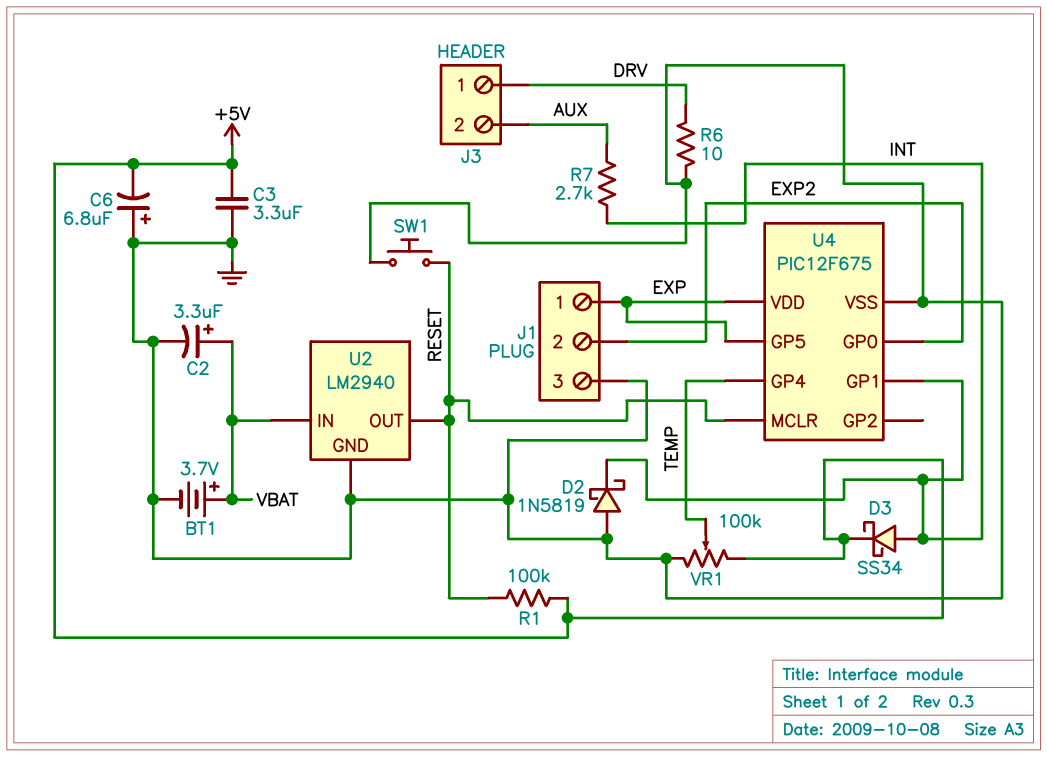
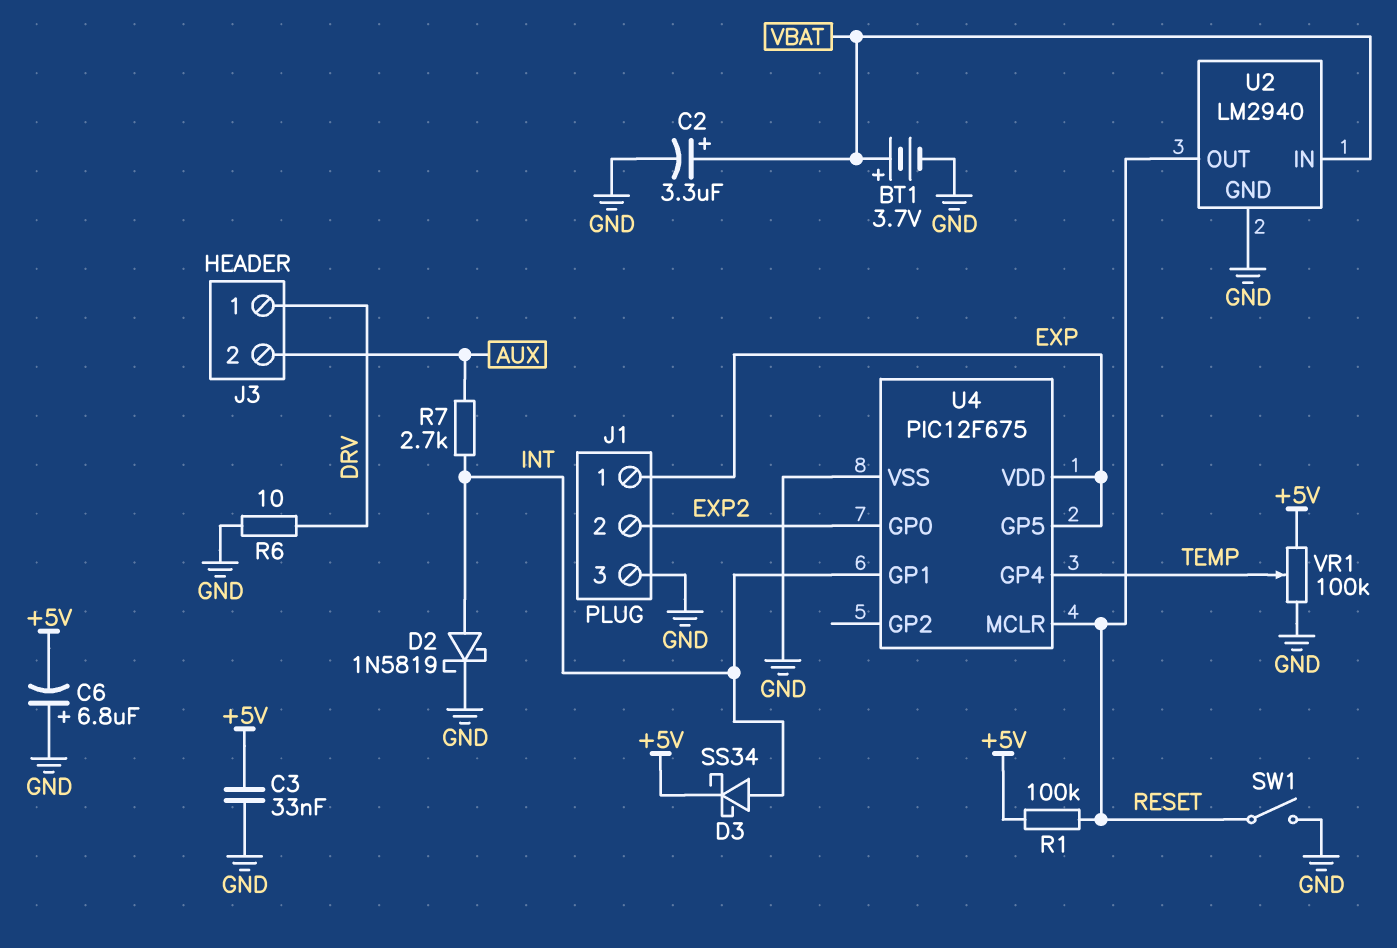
C3: 3.3uF (+5V, GND) -> 33nF (+5V, GND)
D2: schottky 1N5819 (A GND, K INT) -> schottky 1N5819 (A INT, K GND)
SW1: button (GND, RESET) -> switch (GND, RESET)

